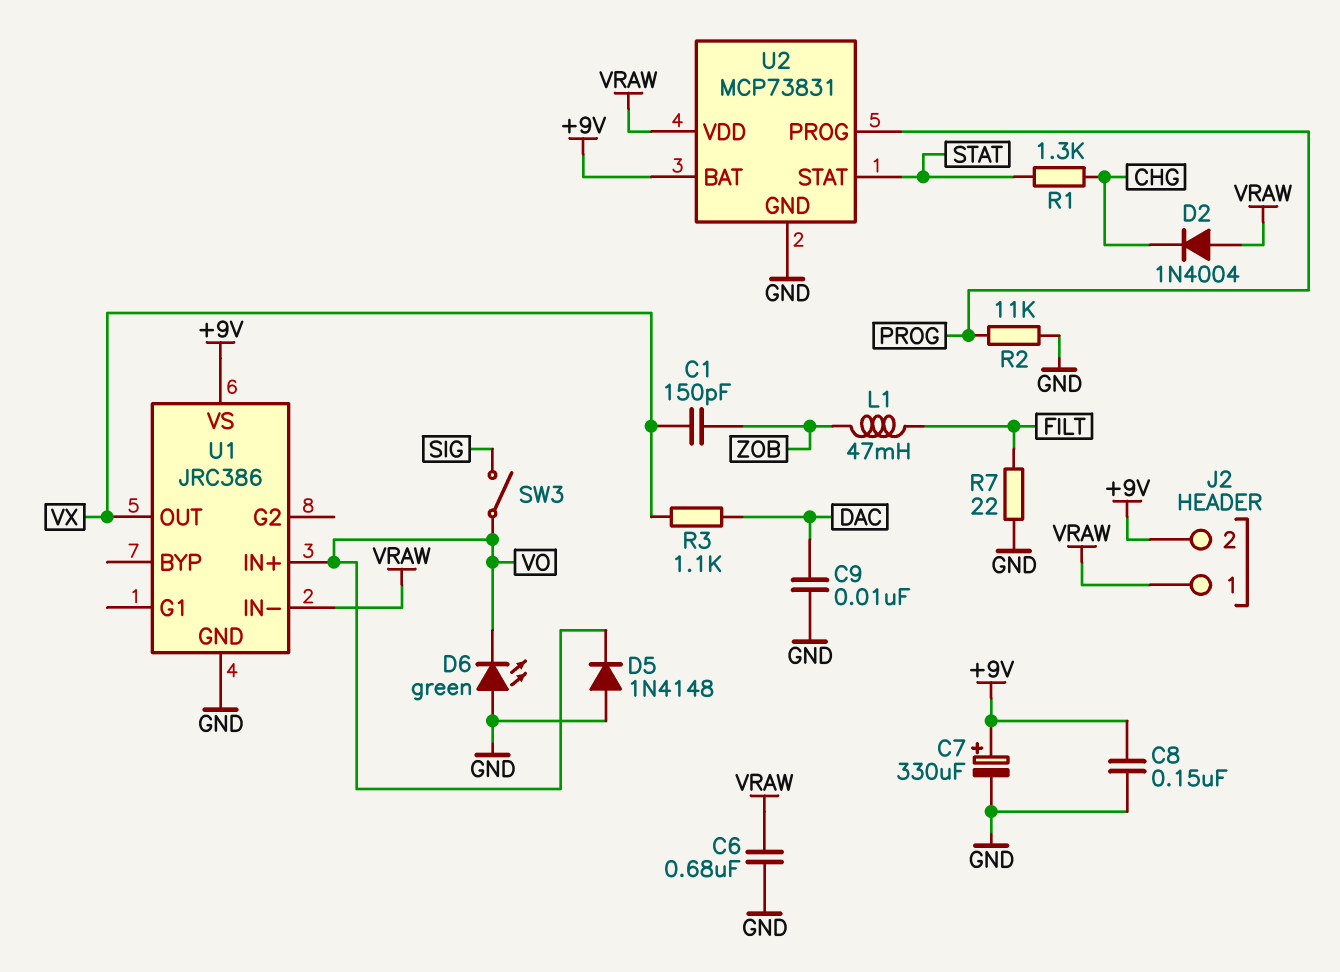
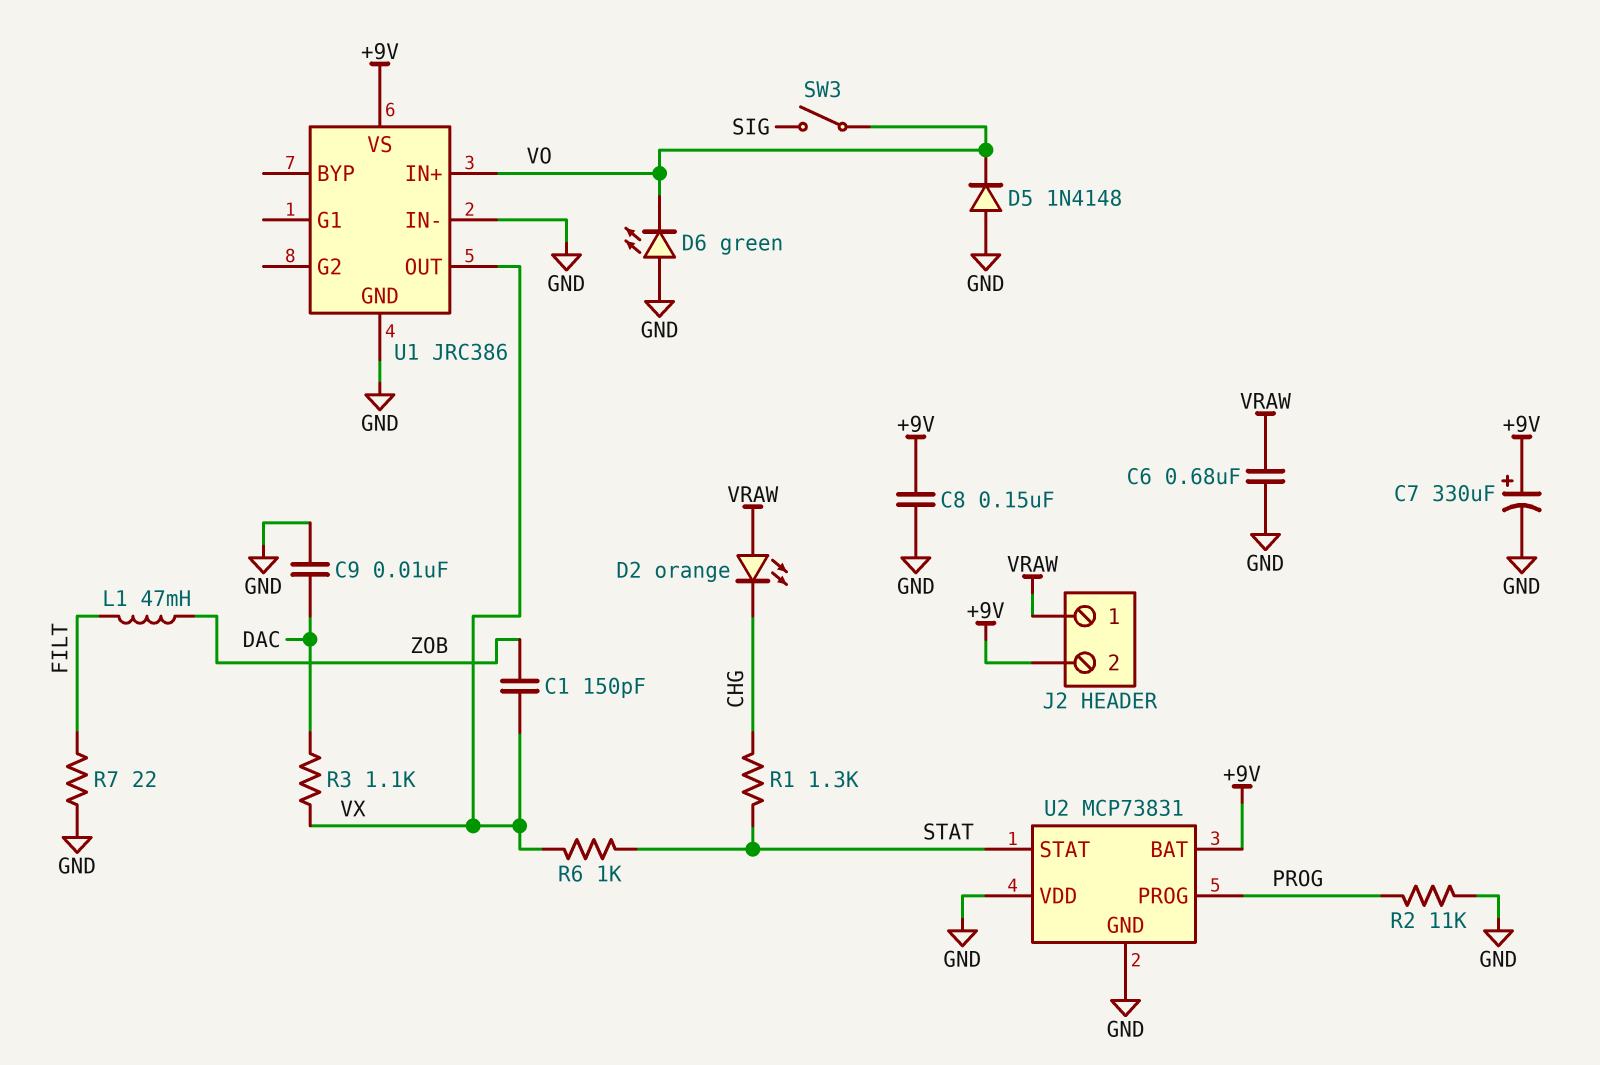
D2: diode 1N4004 (A VRAW, K CHG) -> LED orange (A VRAW, K CHG)
R6: none -> 1k (STAT, VX)
U1 pin IN-: VRAW -> GND
U2 pin VDD: VRAW -> GND

